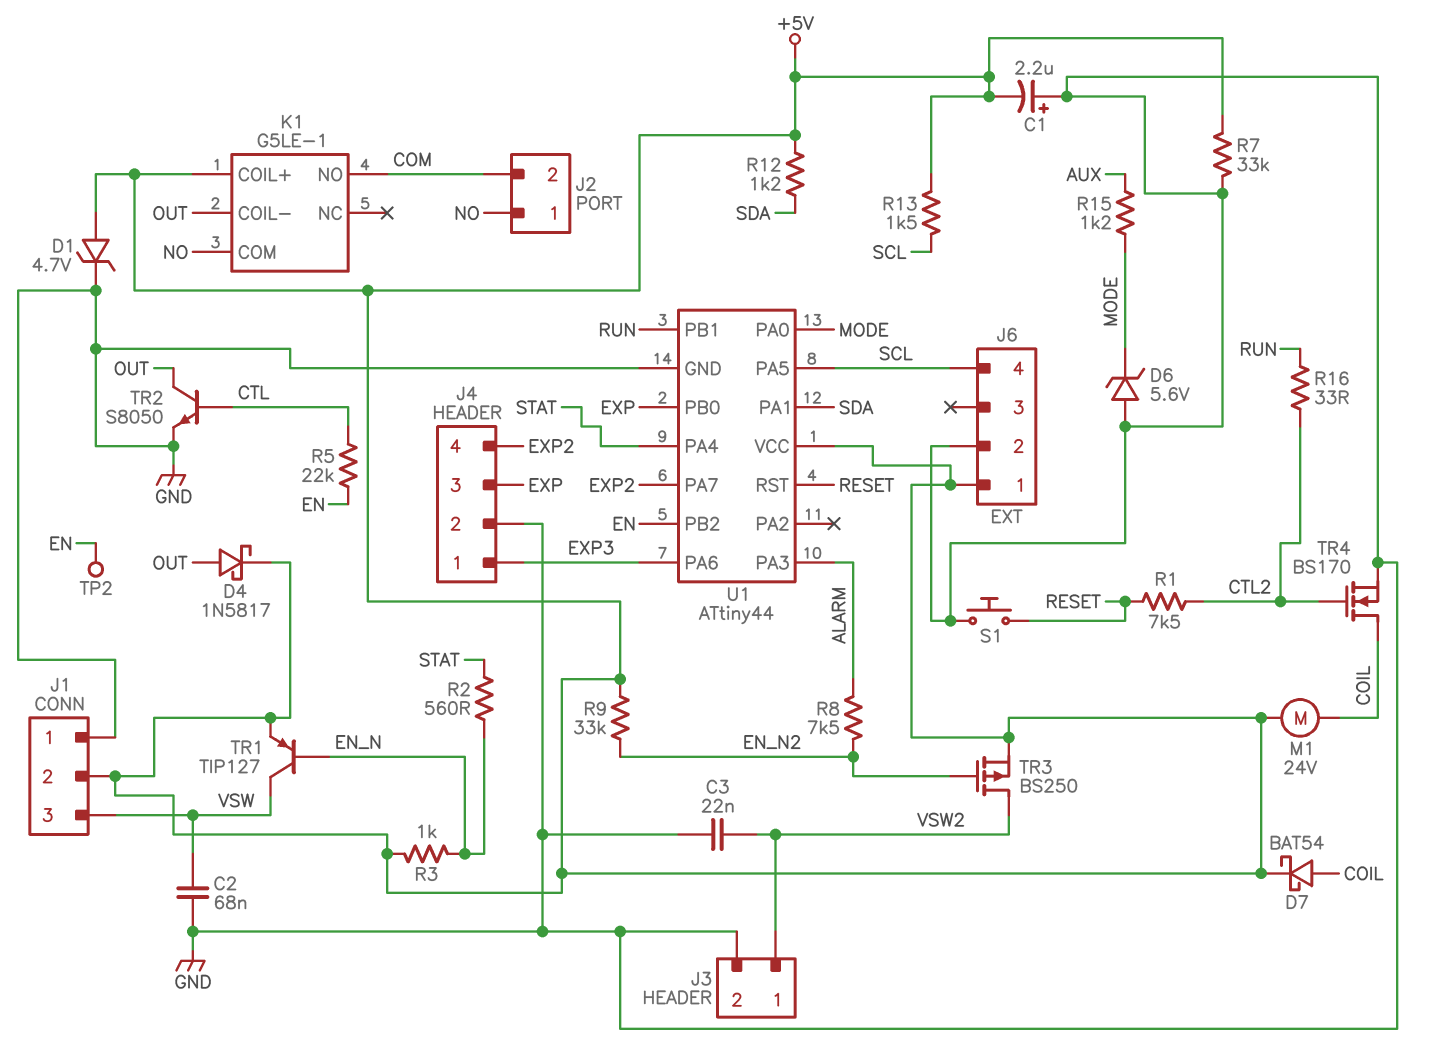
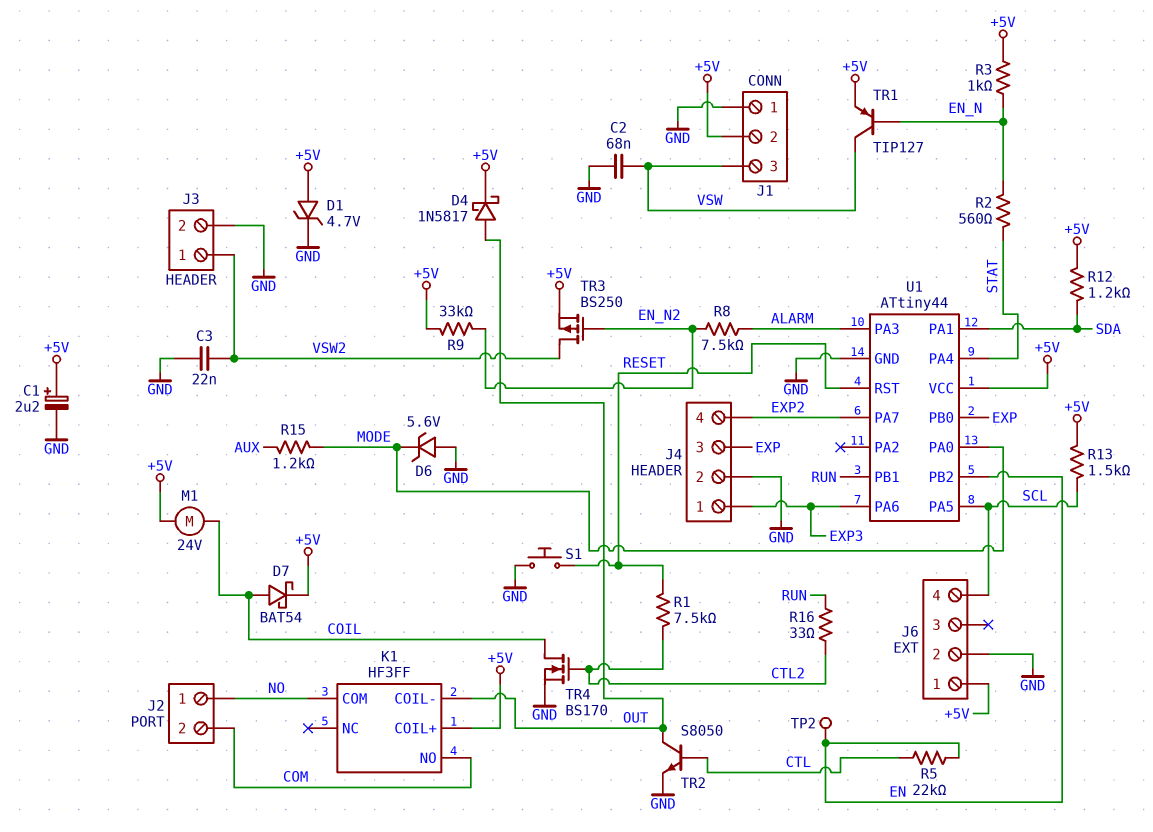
C1: 2.2uF (plus GND, minus +5V) -> 2.2uF (plus +5V, minus GND)
K1: G5LE-1 -> HF3FF
R7: 33k (+5V, GND) -> none

